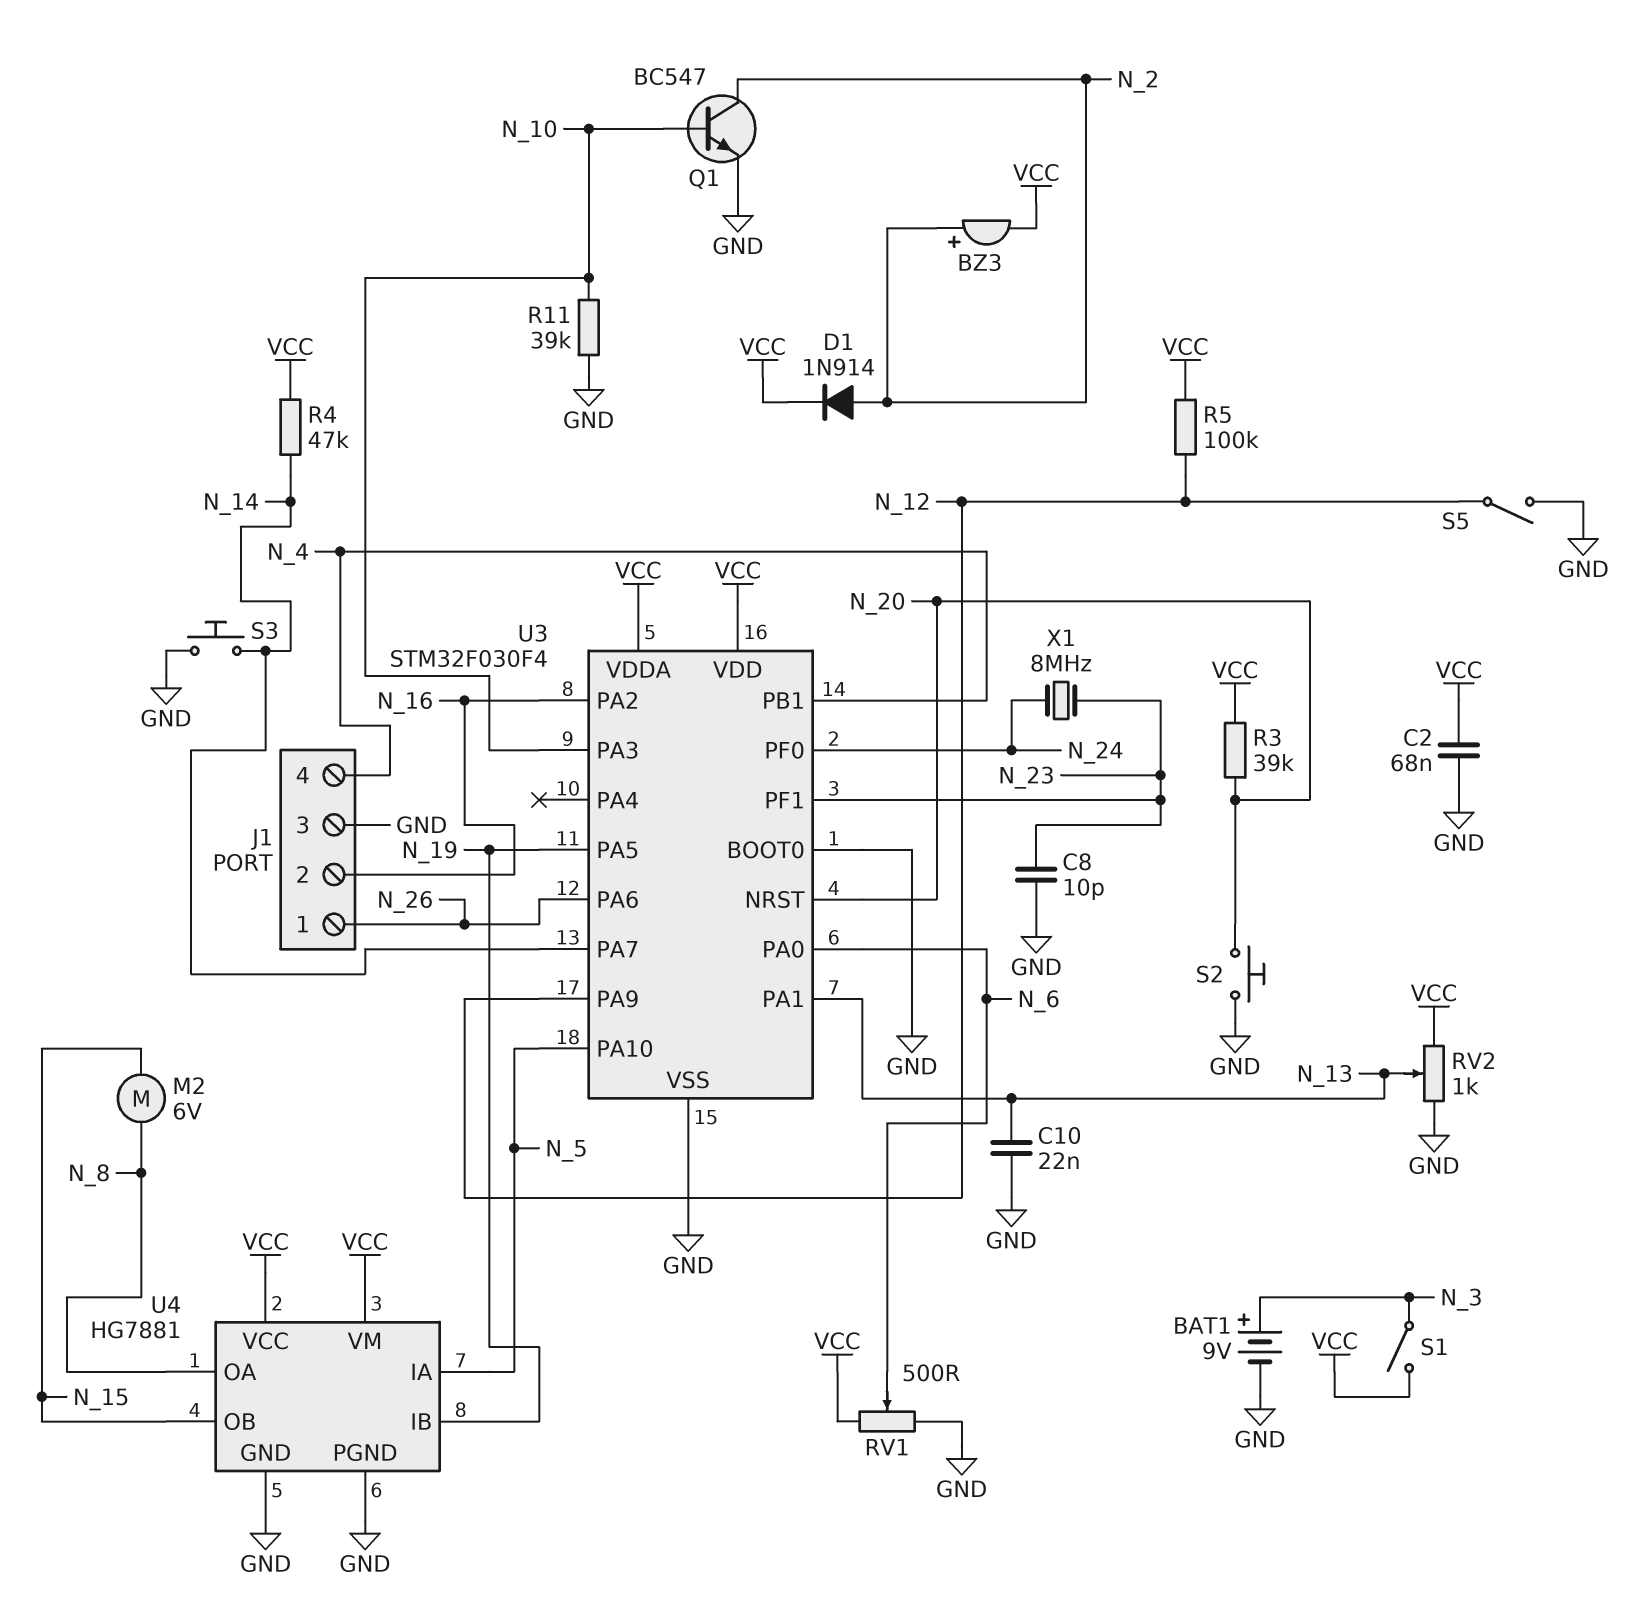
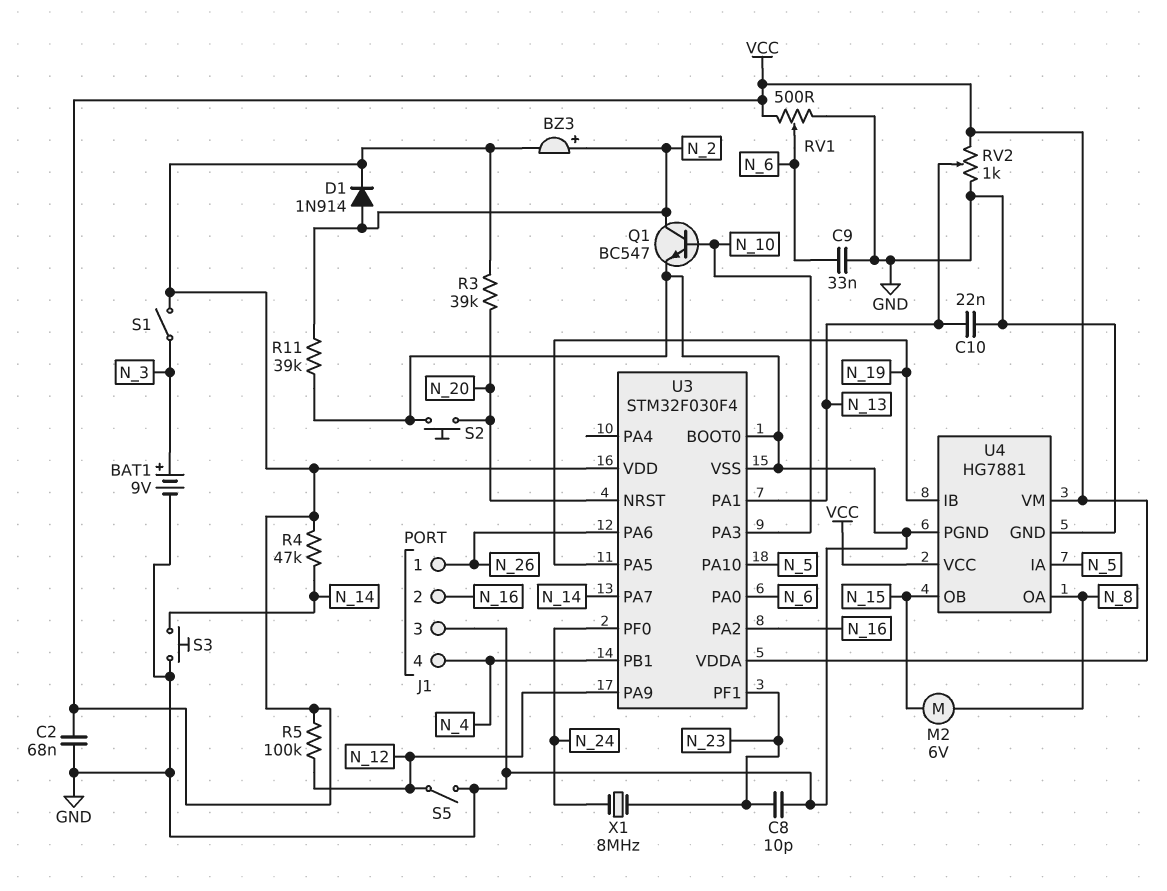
C9: none -> 33nF (GND, N_6)
R11: 39k (GND, N_10) -> 39k (GND, N_2)

